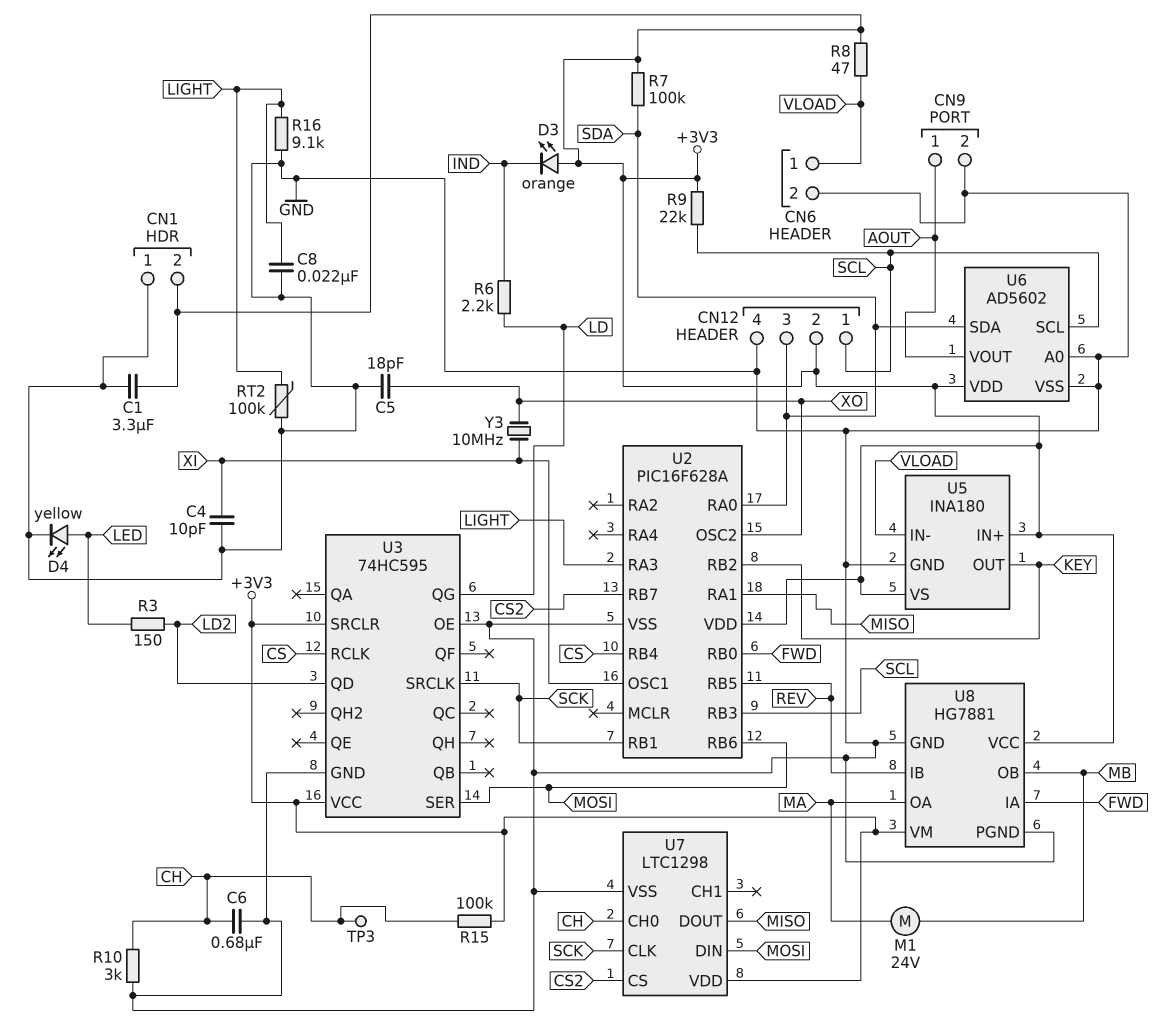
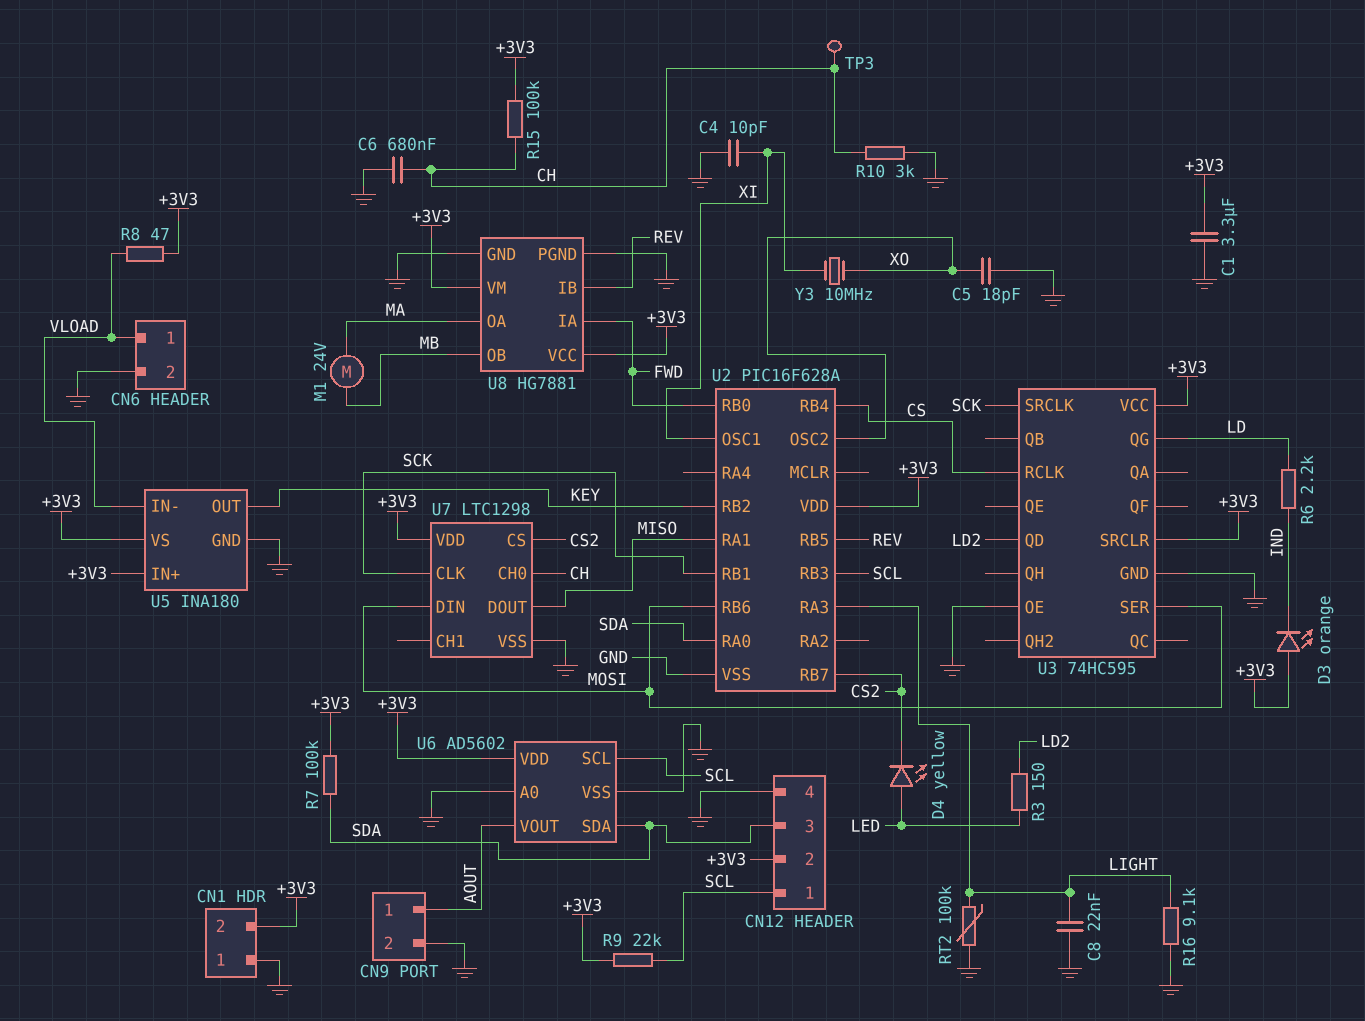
D4: LED yellow (A LED, K GND) -> LED yellow (A LED, K CS2)

